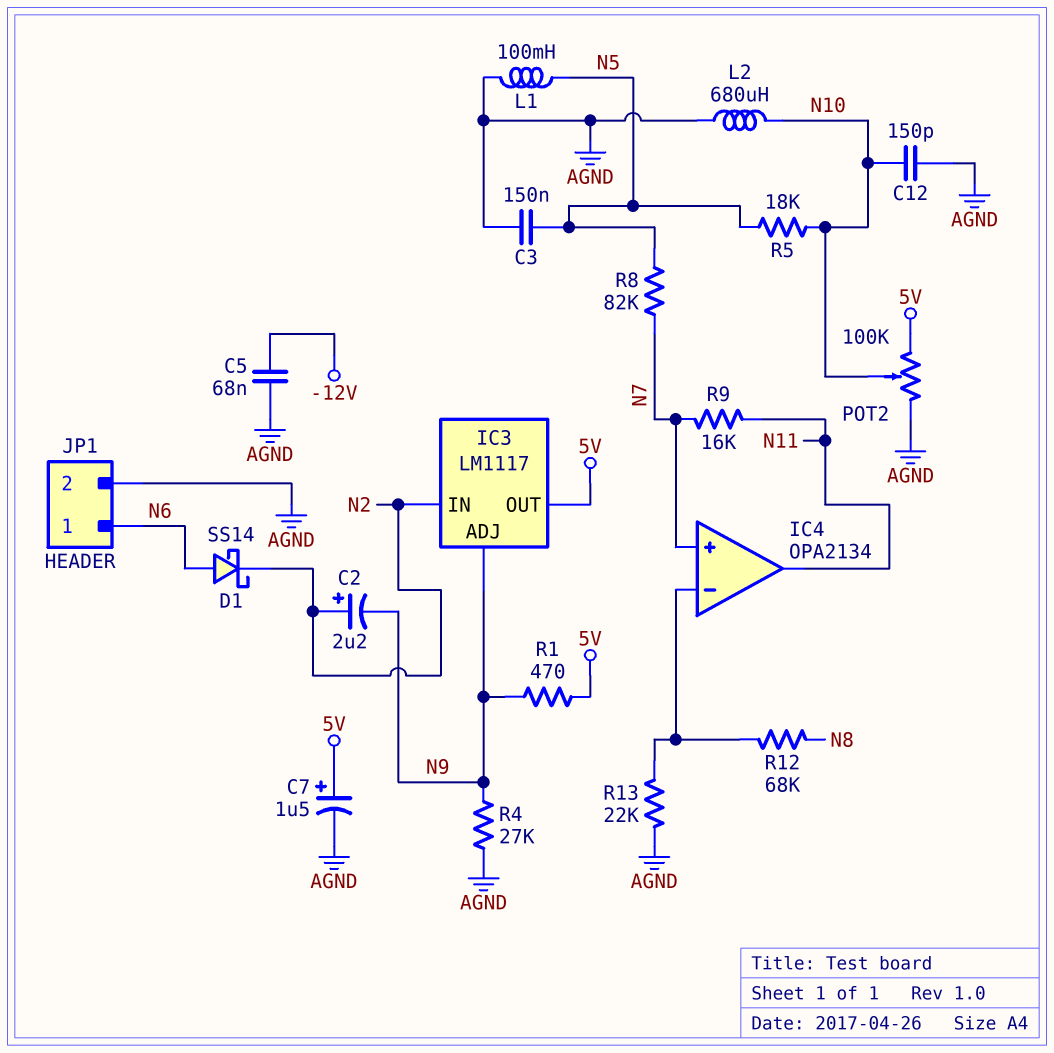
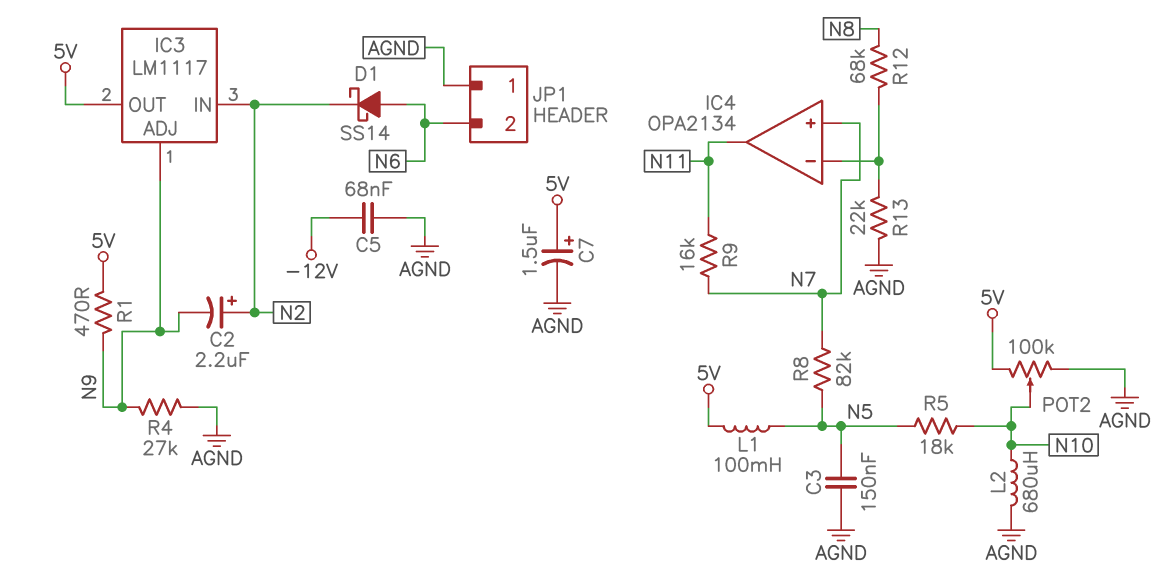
C12: 150pF (AGND, N10) -> none
JP1 pin 1: N6 -> AGND
JP1 pin 2: AGND -> N6
L1: 100mH (AGND, N5) -> 100mH (5V, N5)

